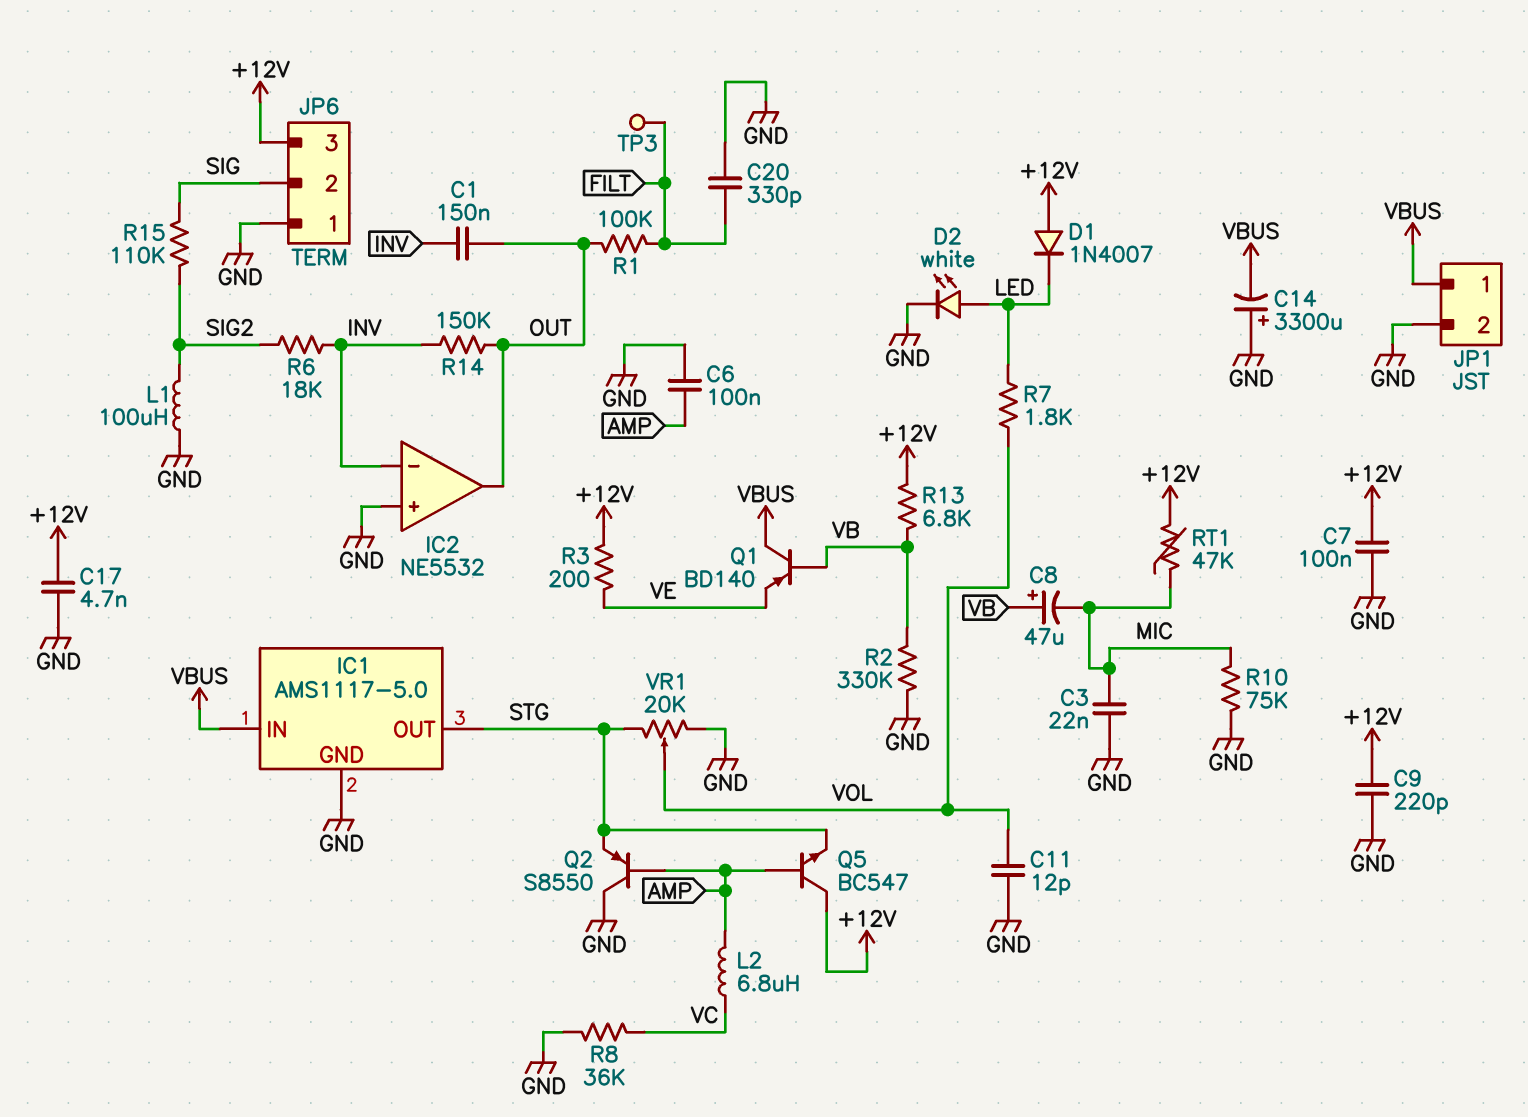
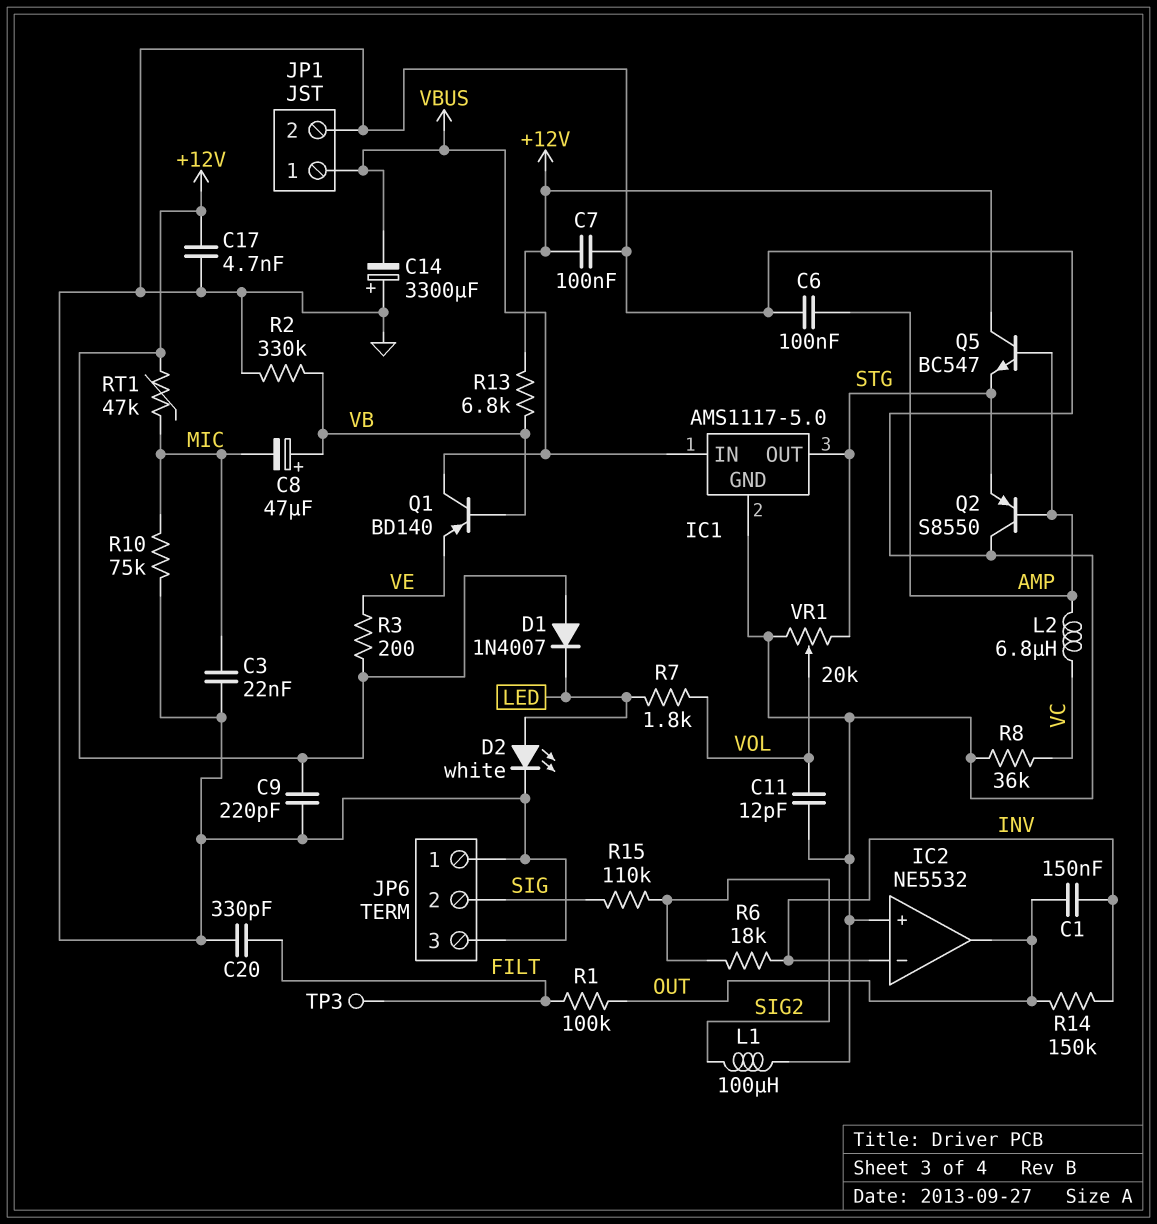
JP6 pin 3: +12V -> GND

